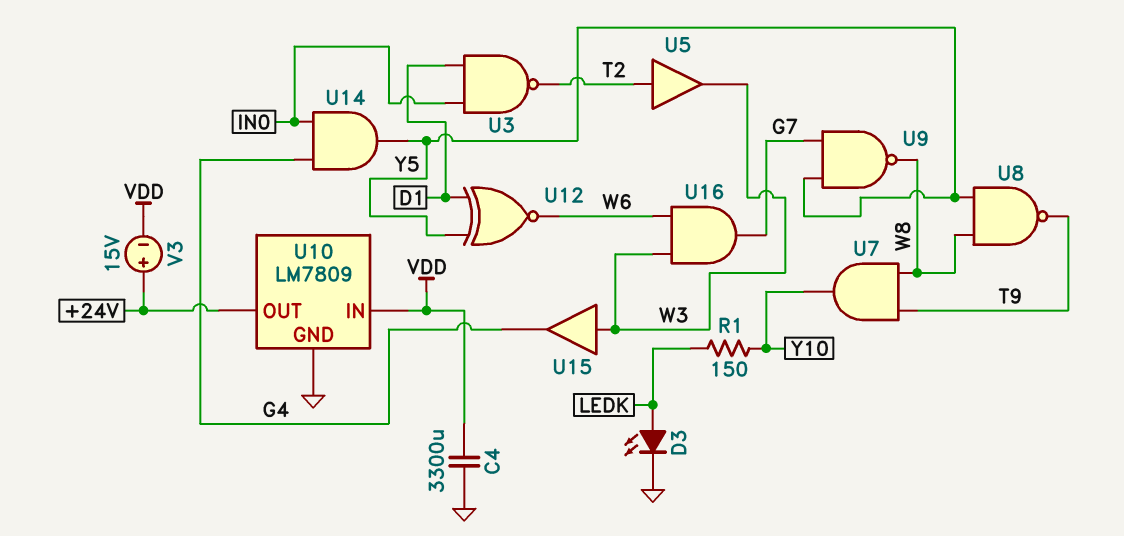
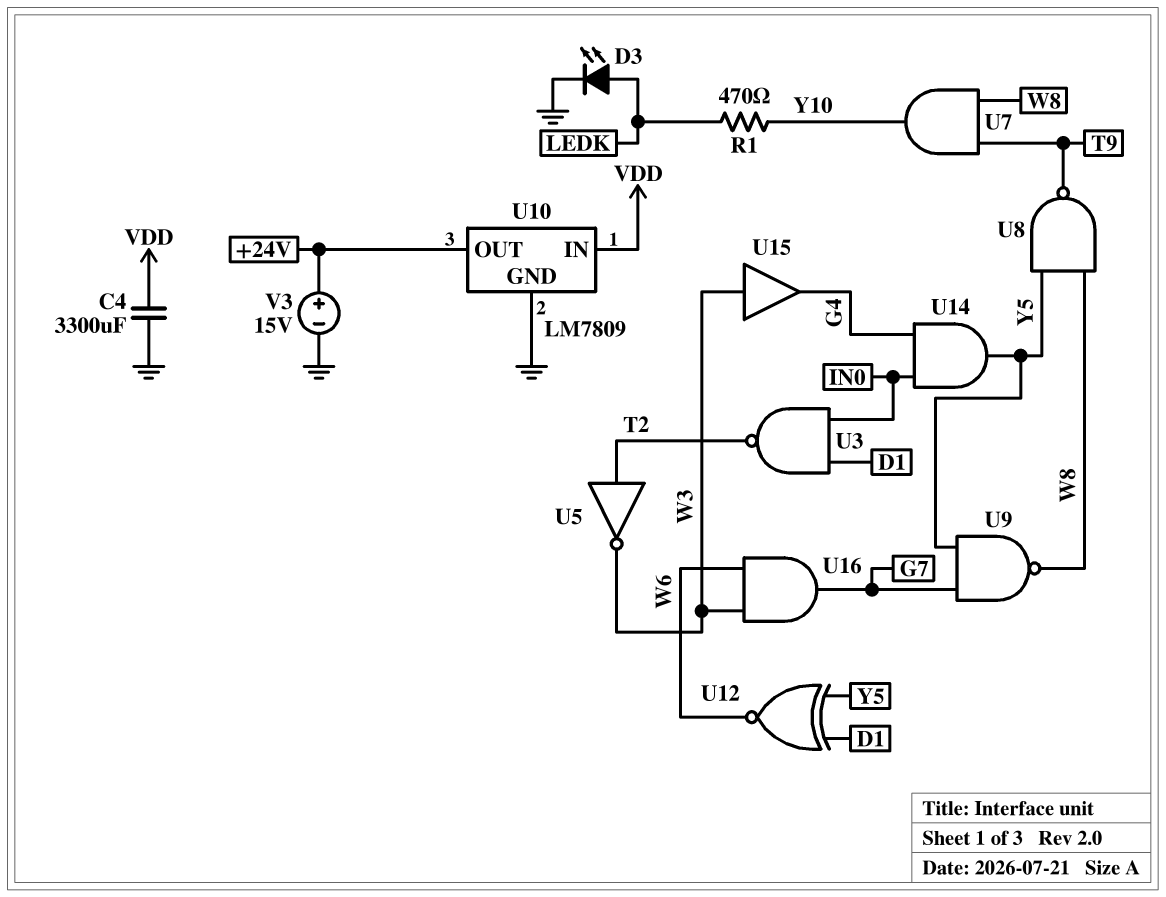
R1: 150 (LEDK, Y10) -> 470 (LEDK, Y10)
U5: buffer (in T2, out W3) -> NOT (in T2, out W3)
V3: 15V (plus +24V, minus VDD) -> 15V (plus +24V, minus GND)

